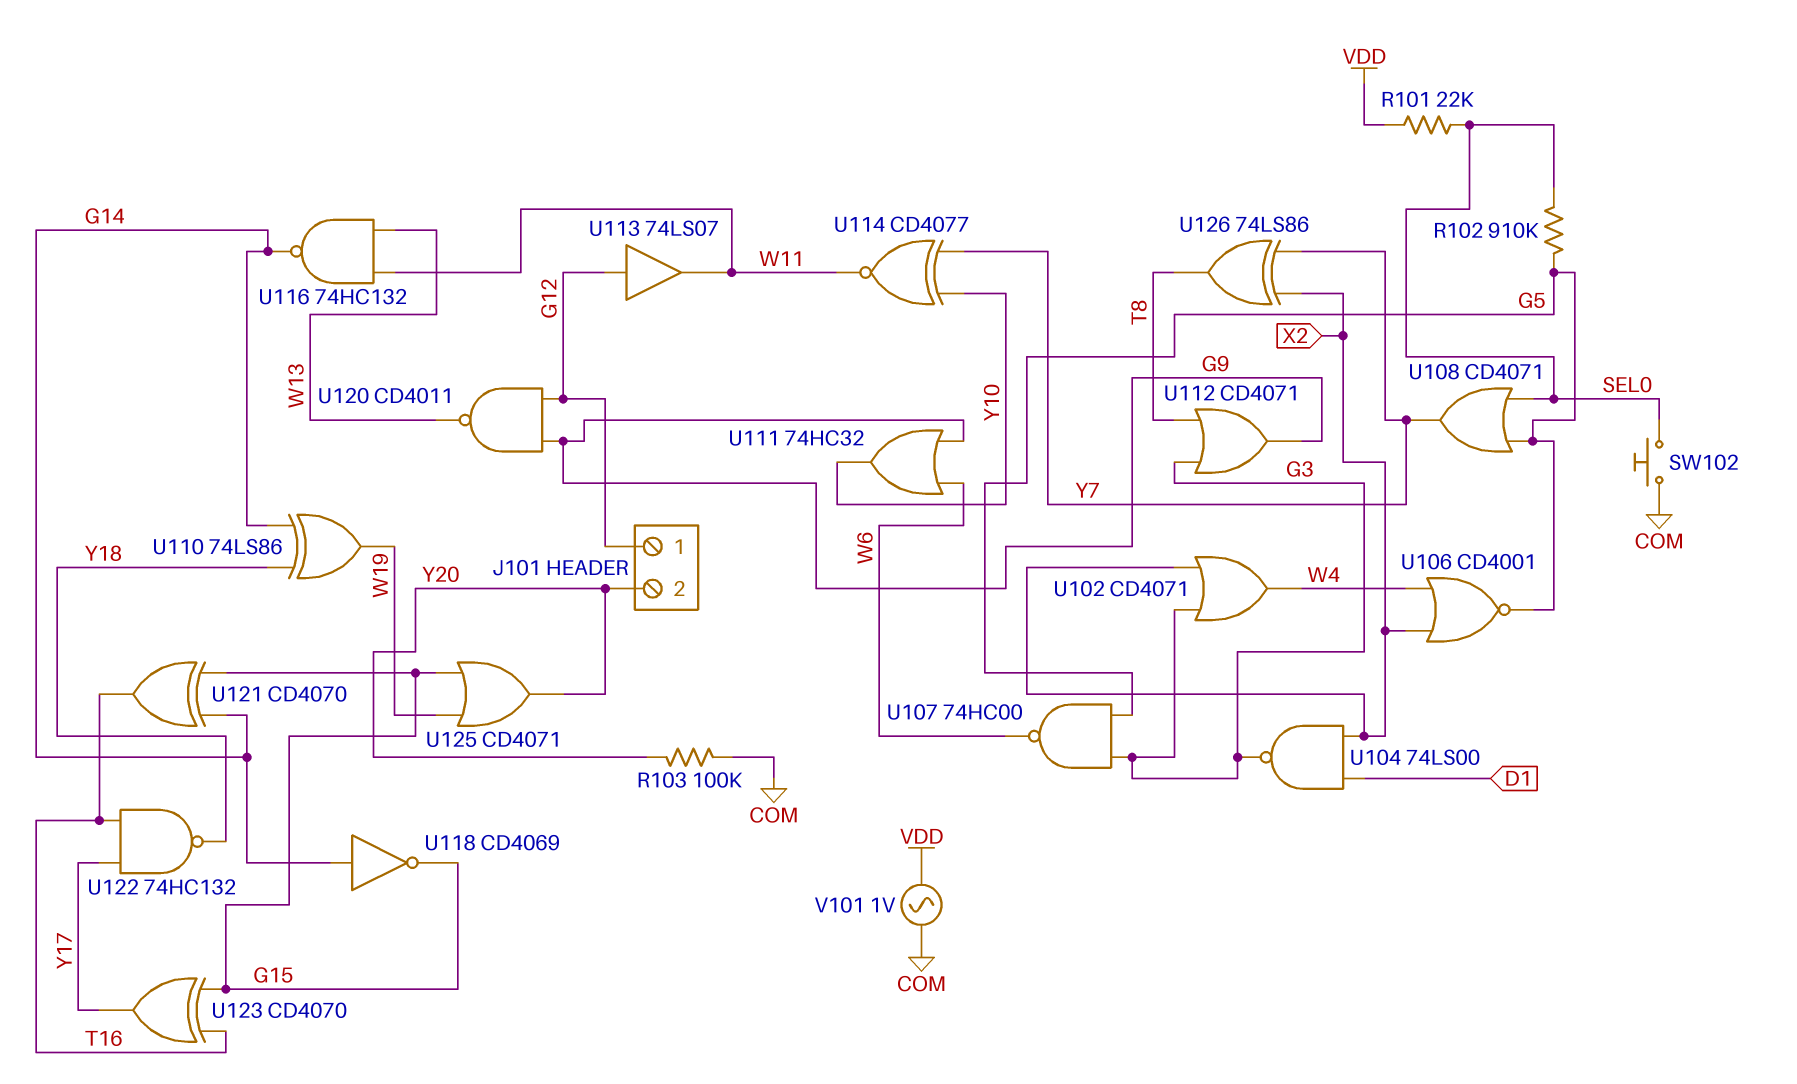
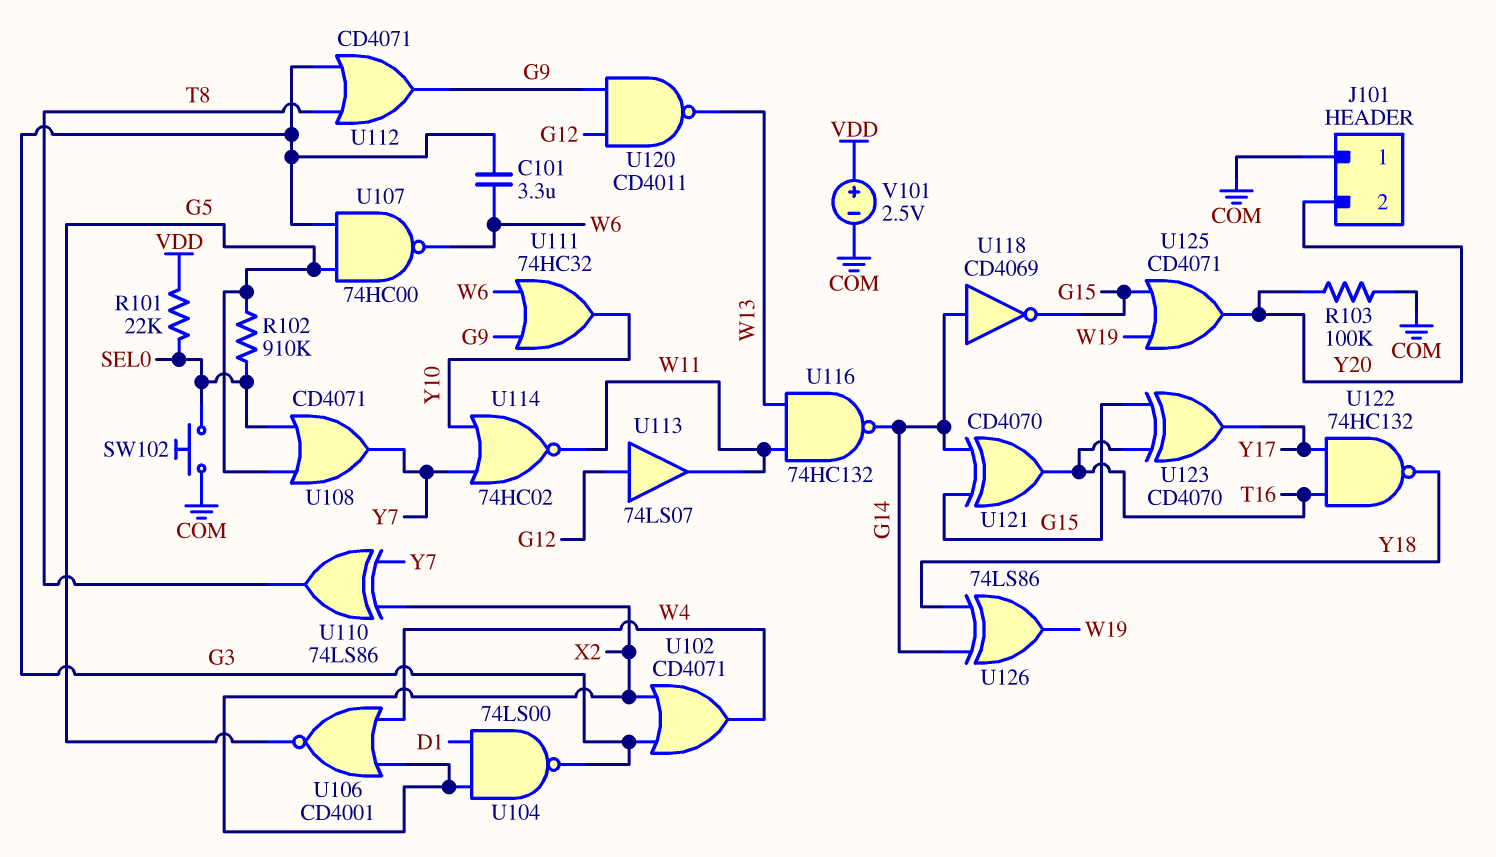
C101: none -> 3.3uF (G3, W6)
J101 pin 1: G12 -> COM
U110: XOR 74LS86 (in G14, in Y18, out W19) -> XOR 74LS86 (in X2, in Y7, out T8)
U114: XNOR CD4077 (in Y7, in Y10, out W11) -> NOR 74HC02 (in Y7, in Y10, out W11)
U126: XOR 74LS86 (in X2, in Y7, out T8) -> XOR 74LS86 (in G14, in Y18, out W19)
V101: AC 1V (COM, VDD) -> 2.5V (plus VDD, minus COM)

